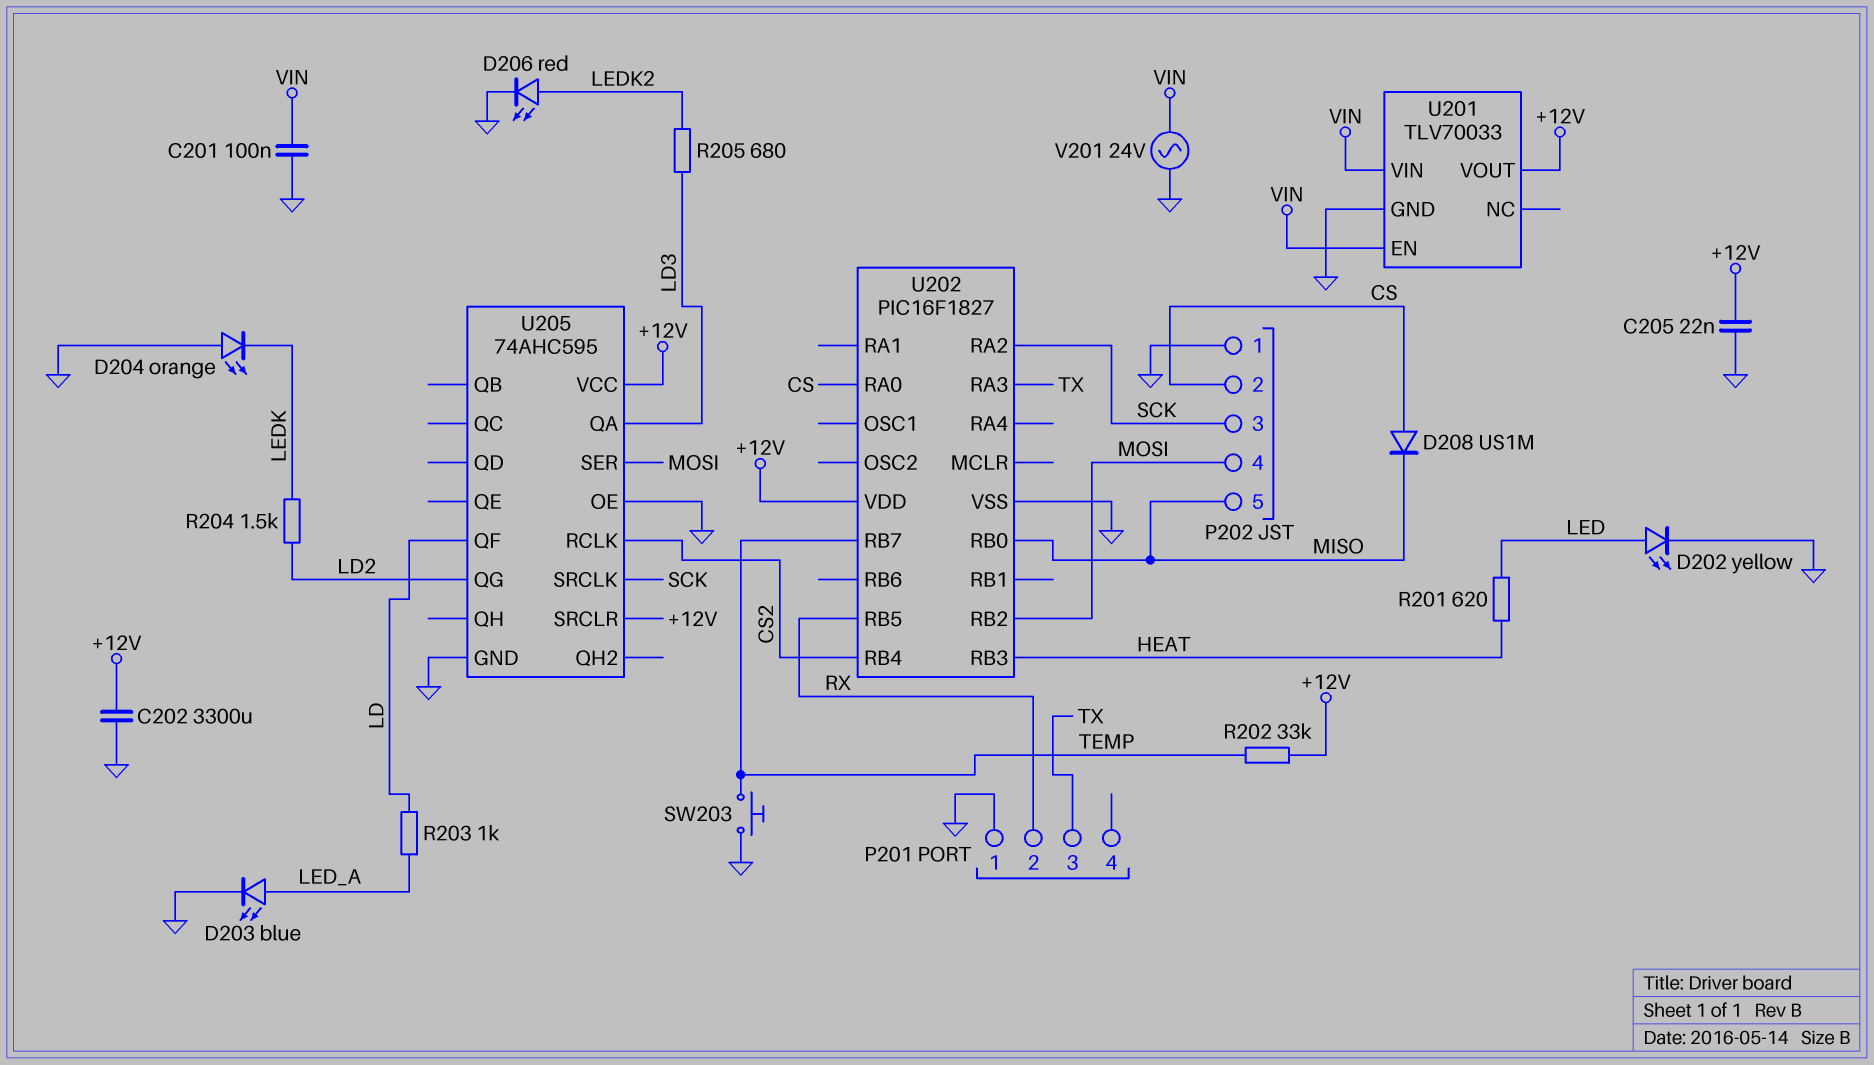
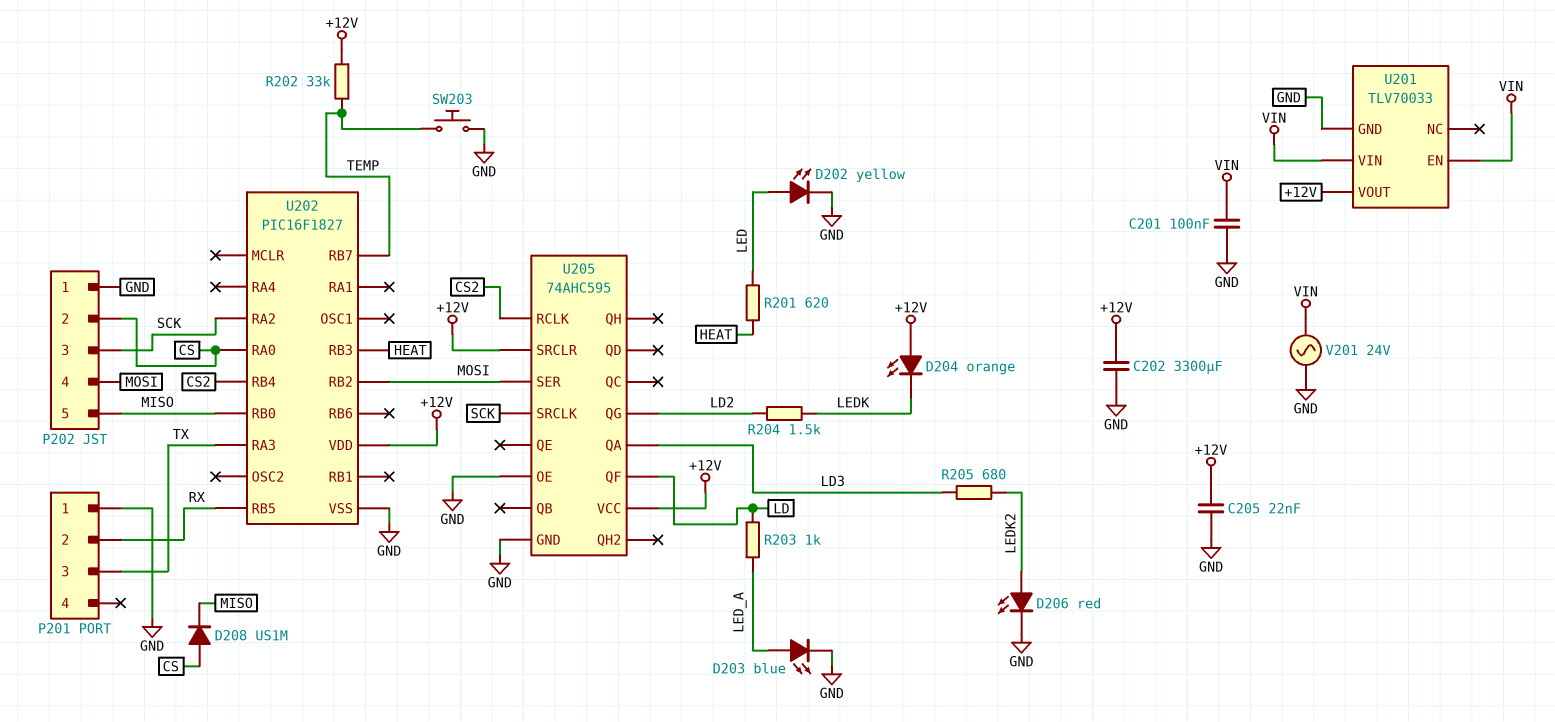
D204: LED orange (A GND, K LEDK) -> LED orange (A +12V, K LEDK)

